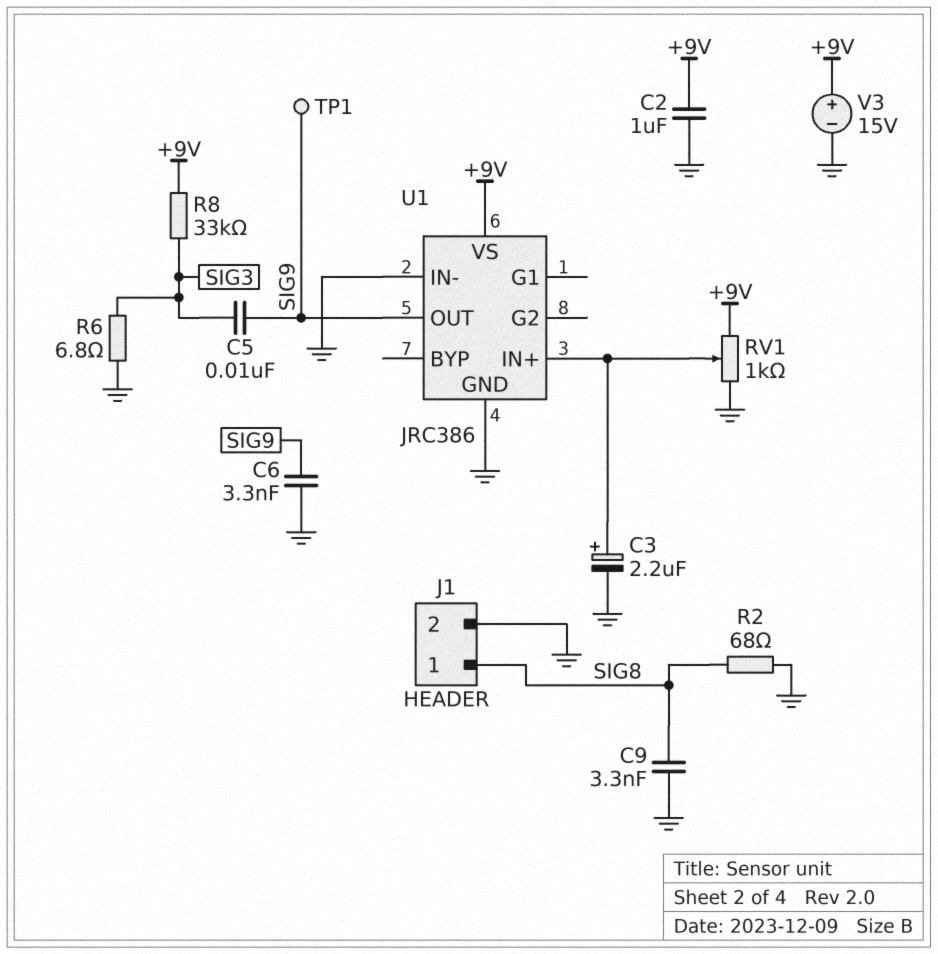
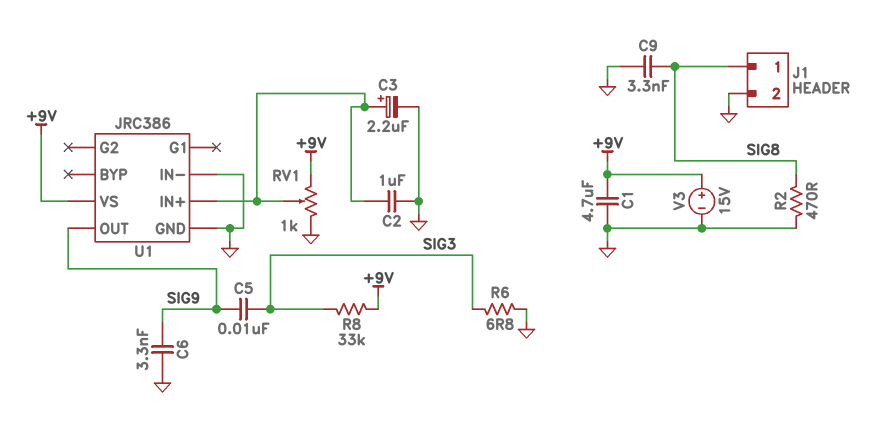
C1: none -> 4.7uF (+9V, GND)
C2: 1uF (+9V, GND) -> 1uF (GND, U1/IN+)
R2: 68 (GND, SIG8) -> 470 (GND, SIG8)
TP1: test point (SIG9) -> none

